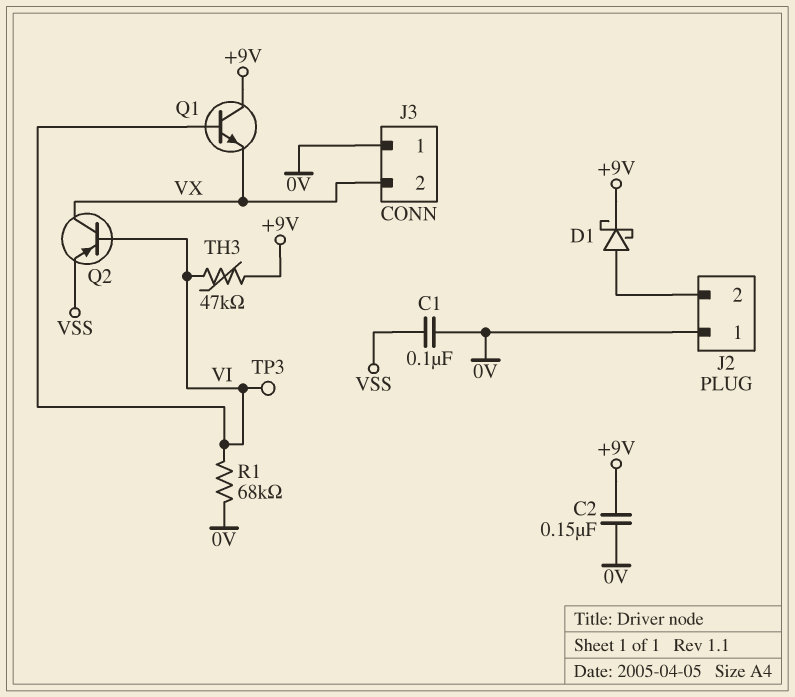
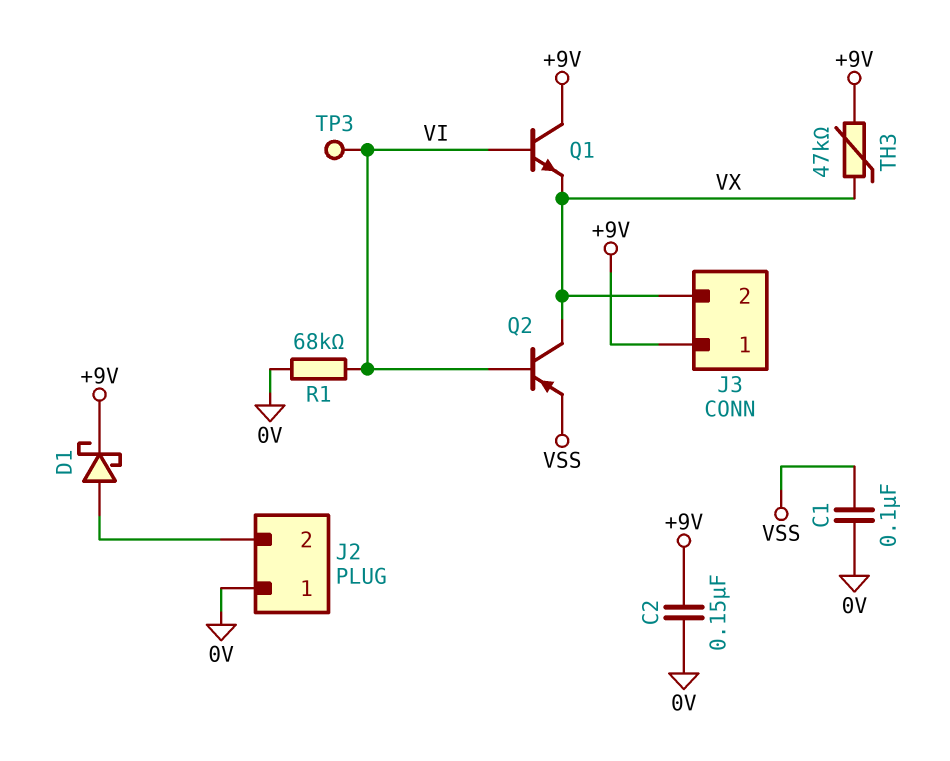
J3 pin 1: 0V -> +9V
TH3: 47k (+9V, VI) -> 47k (+9V, VX)

